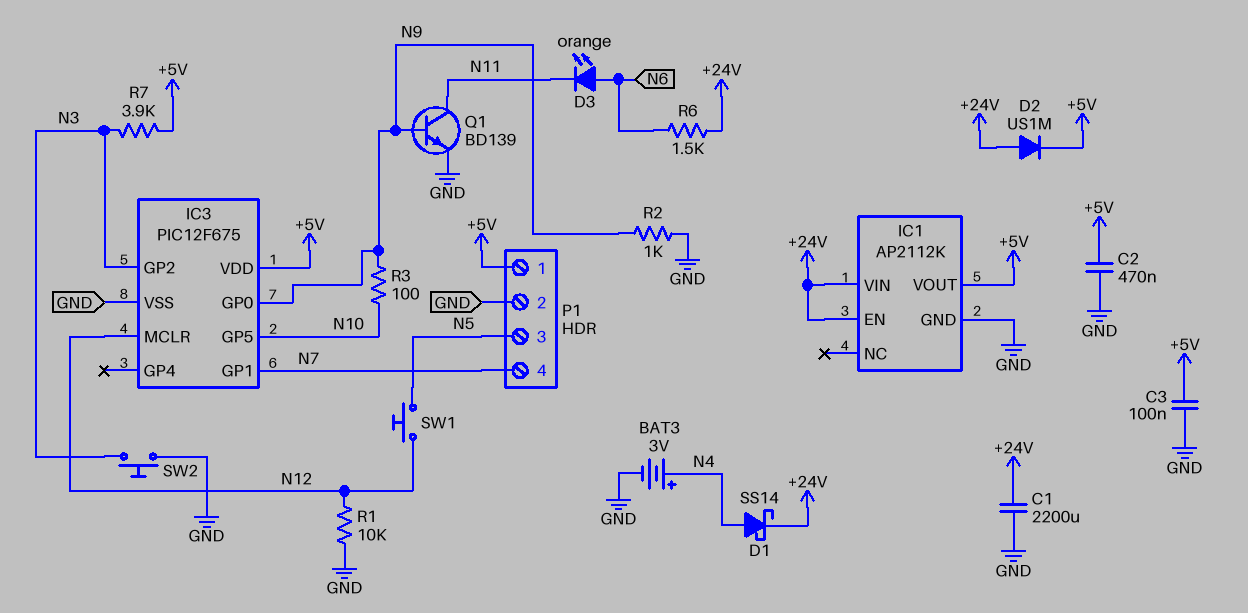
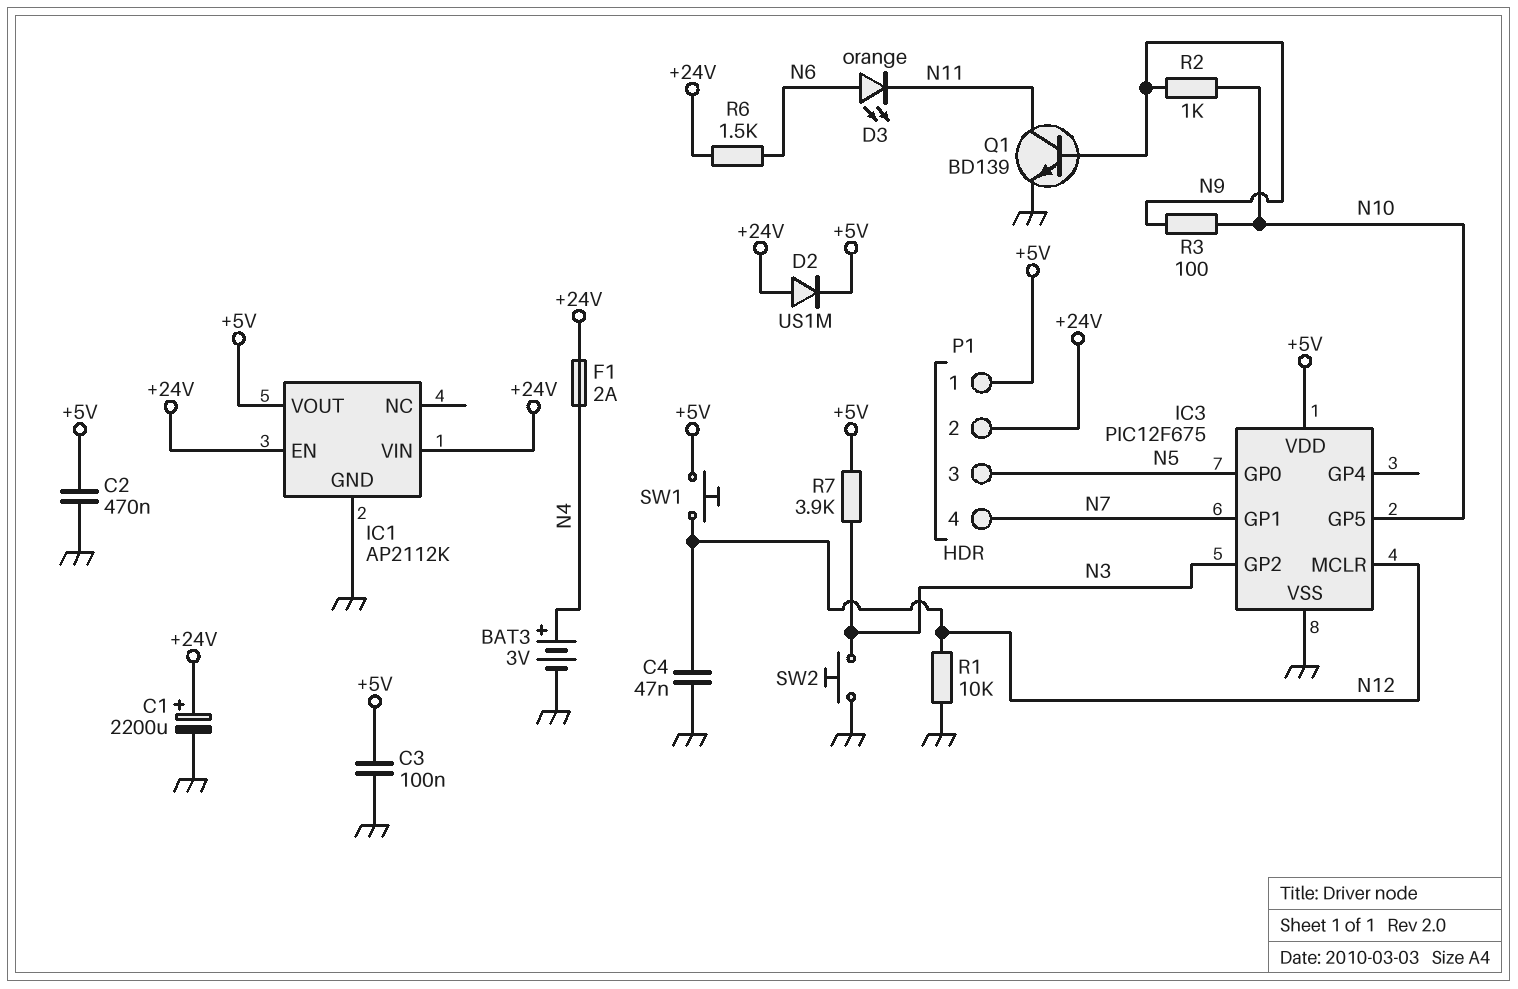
C1: 2200uF (+24V, GND) -> 2200uF (plus +24V, minus GND)
C4: none -> 47nF (GND, N12)
D1: schottky SS14 (A N4, K +24V) -> none
F1: none -> 2A (+24V, N4)
IC3 pin GP0: N9 -> N5
P1 pin 2: GND -> +24V
R2: 1k (GND, N9) -> 1k (N9, N10)
SW1: button (N5, N12) -> button (+5V, N12)

